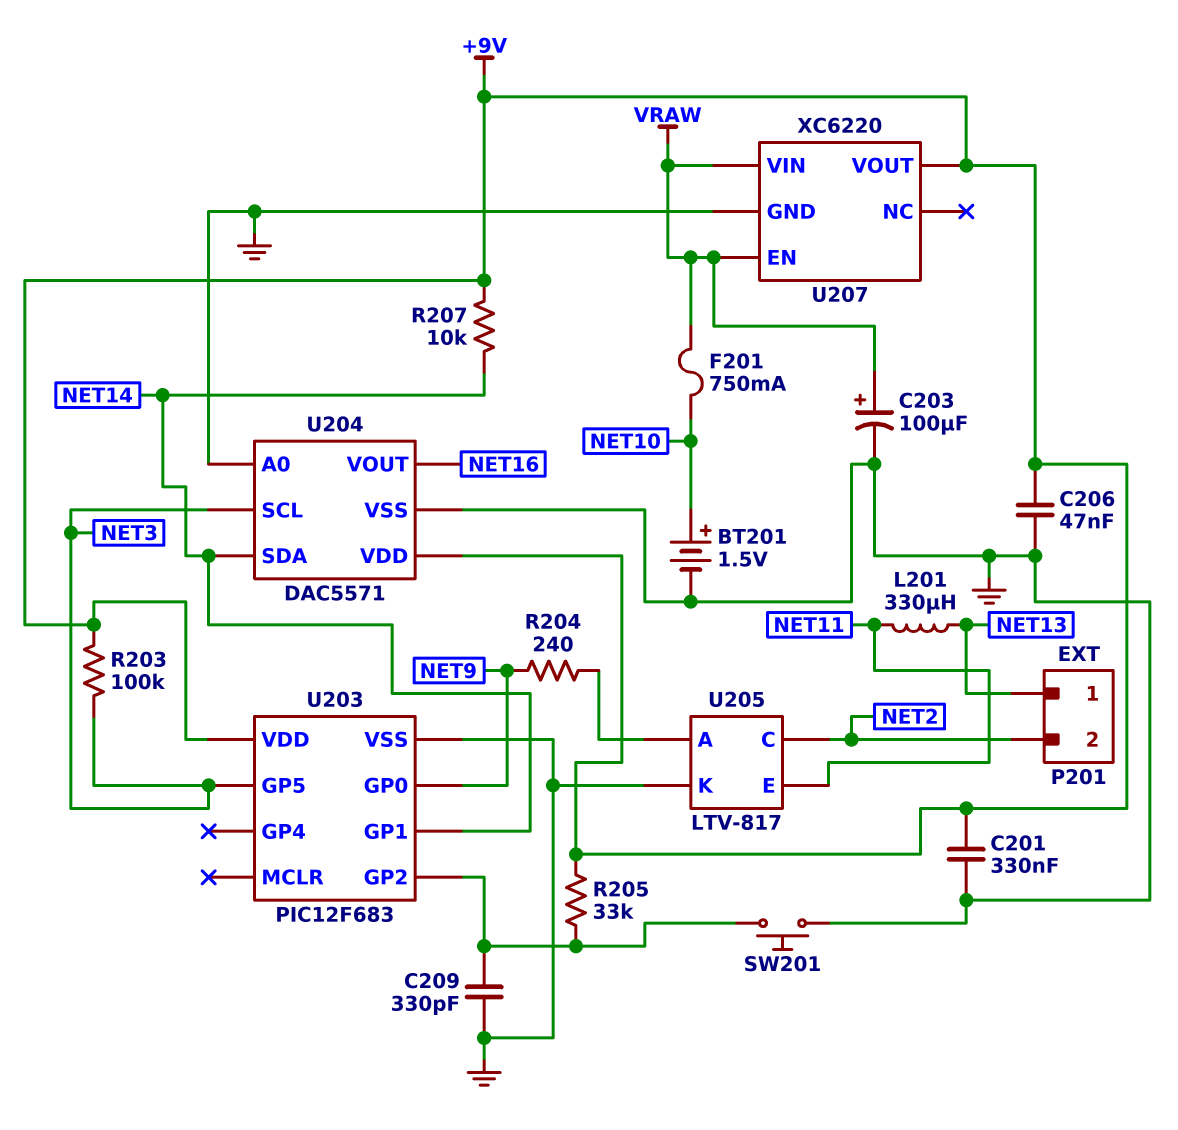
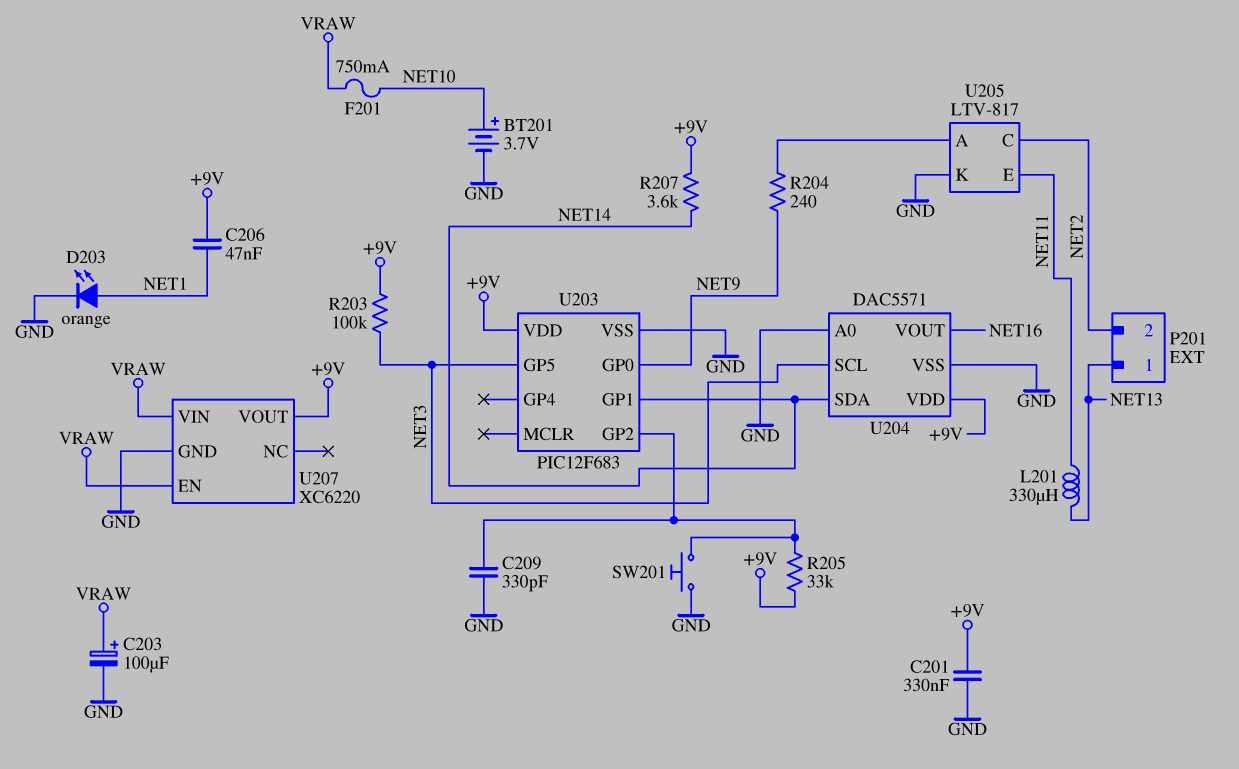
BT201: 1.5V (plus NET10, minus GND) -> 3.7V (plus NET10, minus GND)
C206: 47nF (+9V, GND) -> 47nF (+9V, NET1)
D203: none -> LED orange (A NET1, K GND)
R207: 10k (+9V, NET14) -> 3.6k (+9V, NET14)

